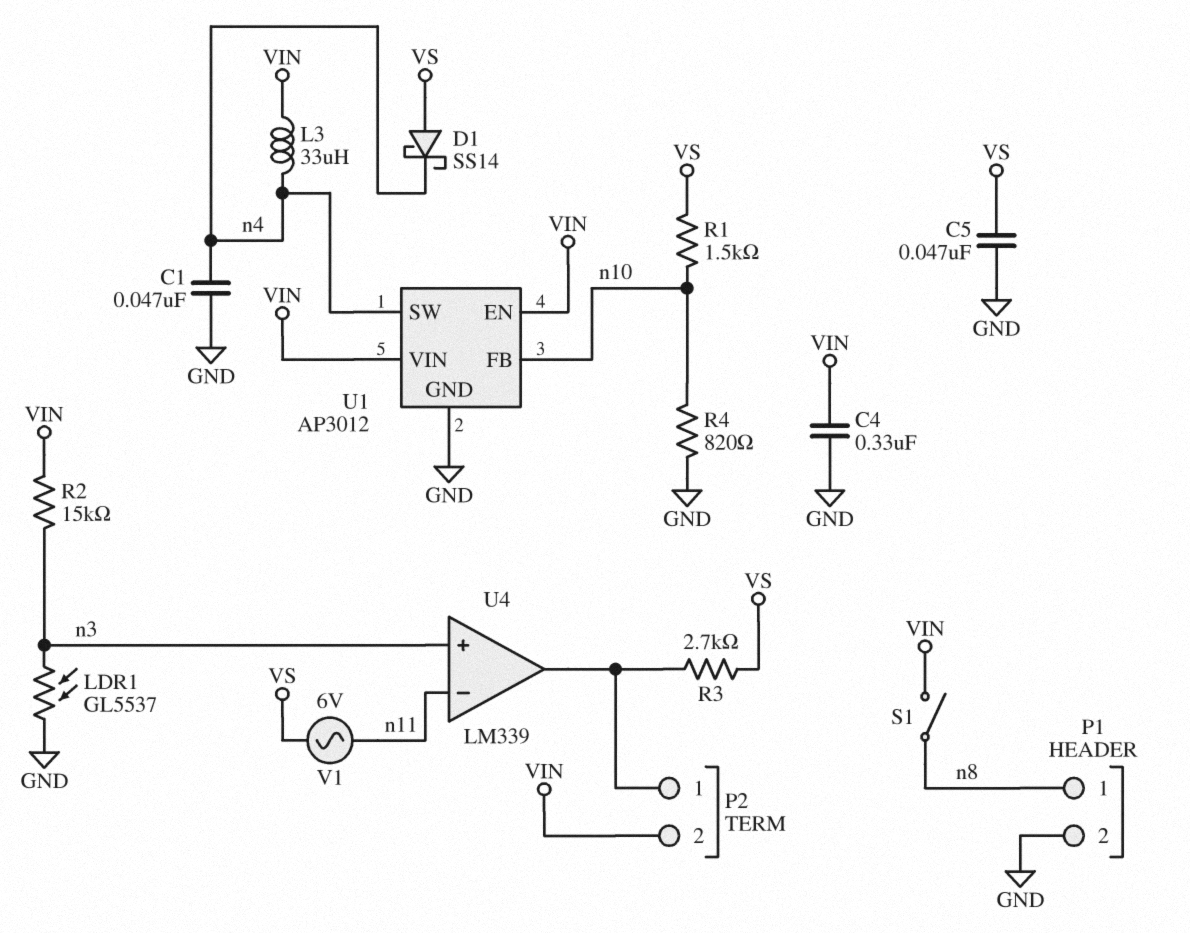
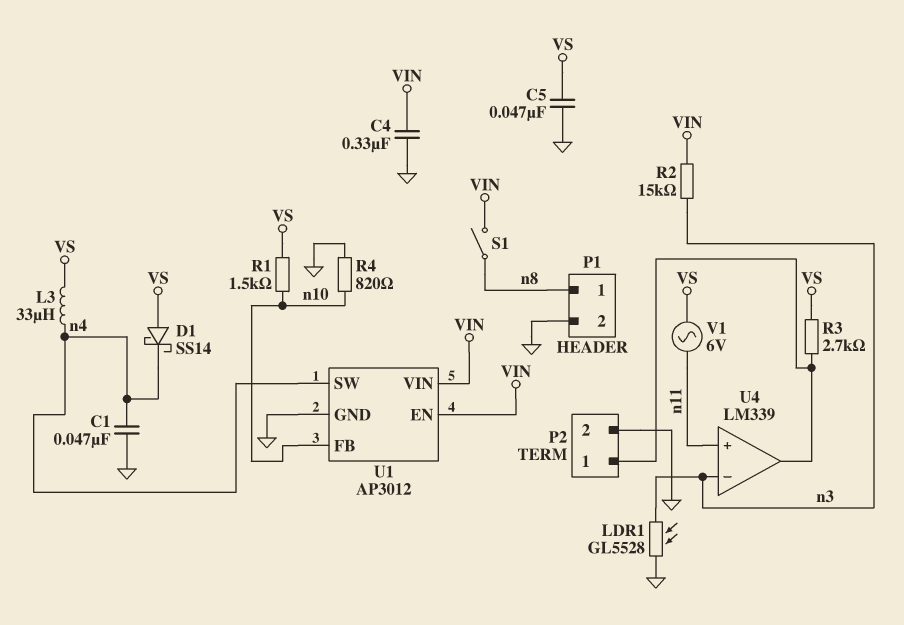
L3: 33uH (VIN, n4) -> 33uH (VS, n4)
LDR1: GL5537 (GND, n3) -> GL5528 (GND, n3)
P2 pin 2: VIN -> GND
U4 pin in+: n3 -> n11
U4 pin in-: n11 -> n3

